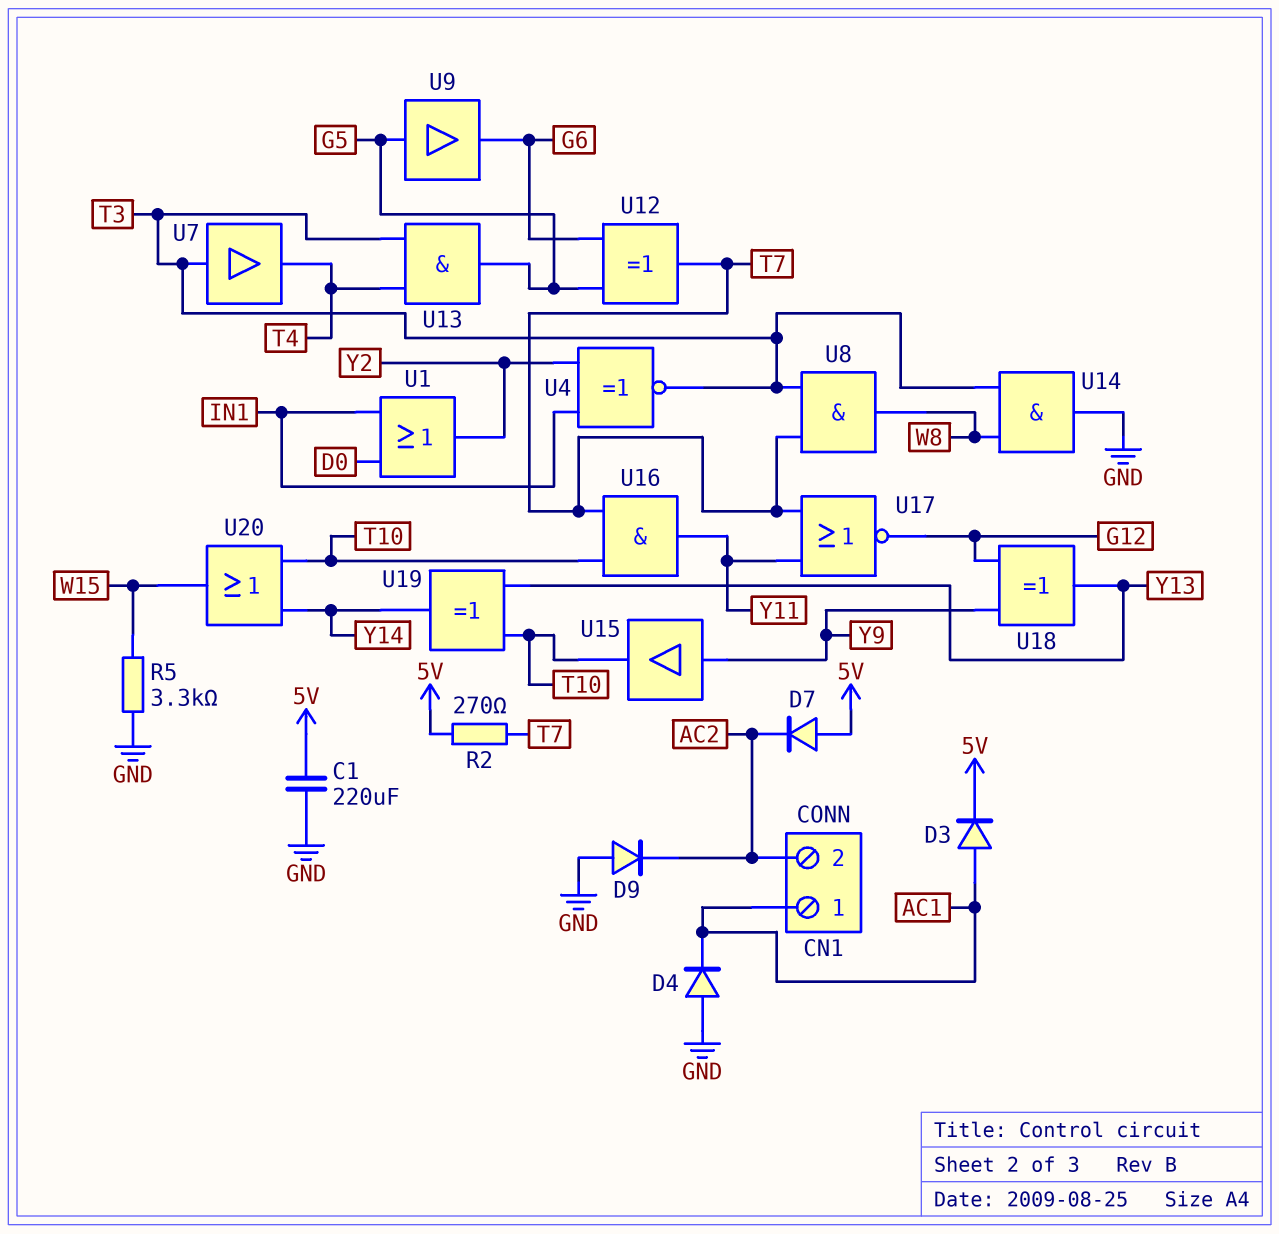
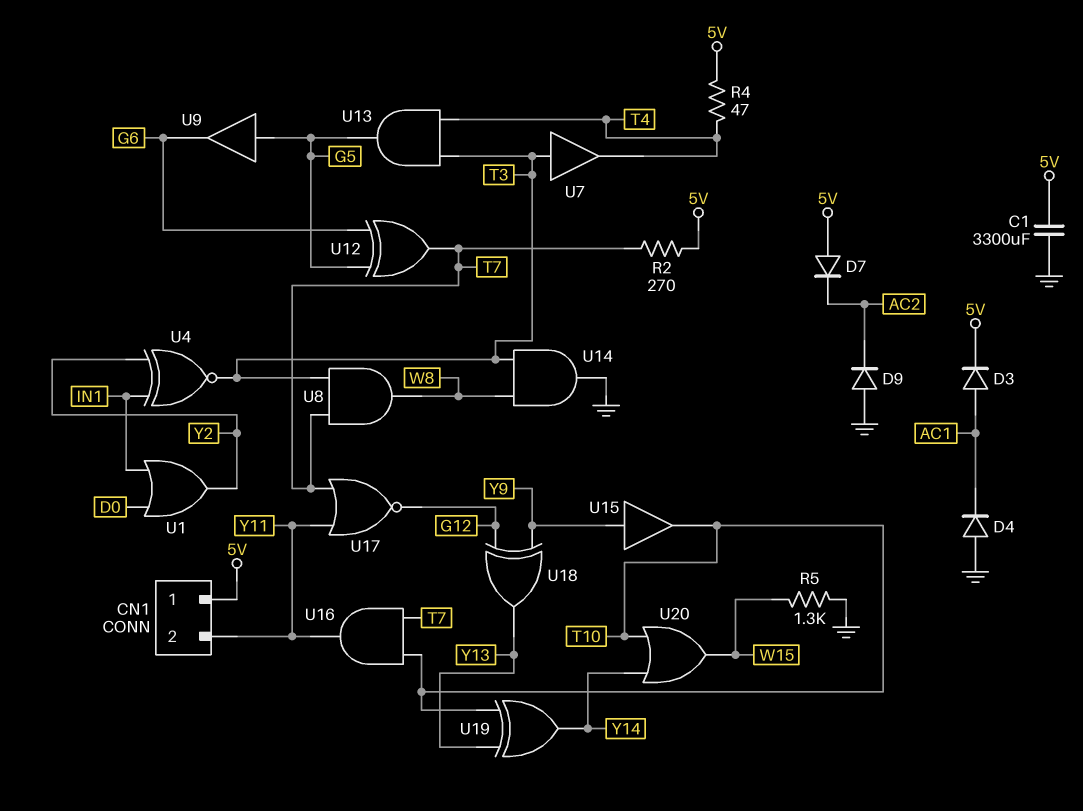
C1: 220uF (5V, GND) -> 3300uF (5V, GND)
CN1 pin 1: AC1 -> 5V
CN1 pin 2: AC2 -> Y11
R4: none -> 47 (5V, T4)
R5: 3.3k (GND, W15) -> 1.3k (GND, W15)

